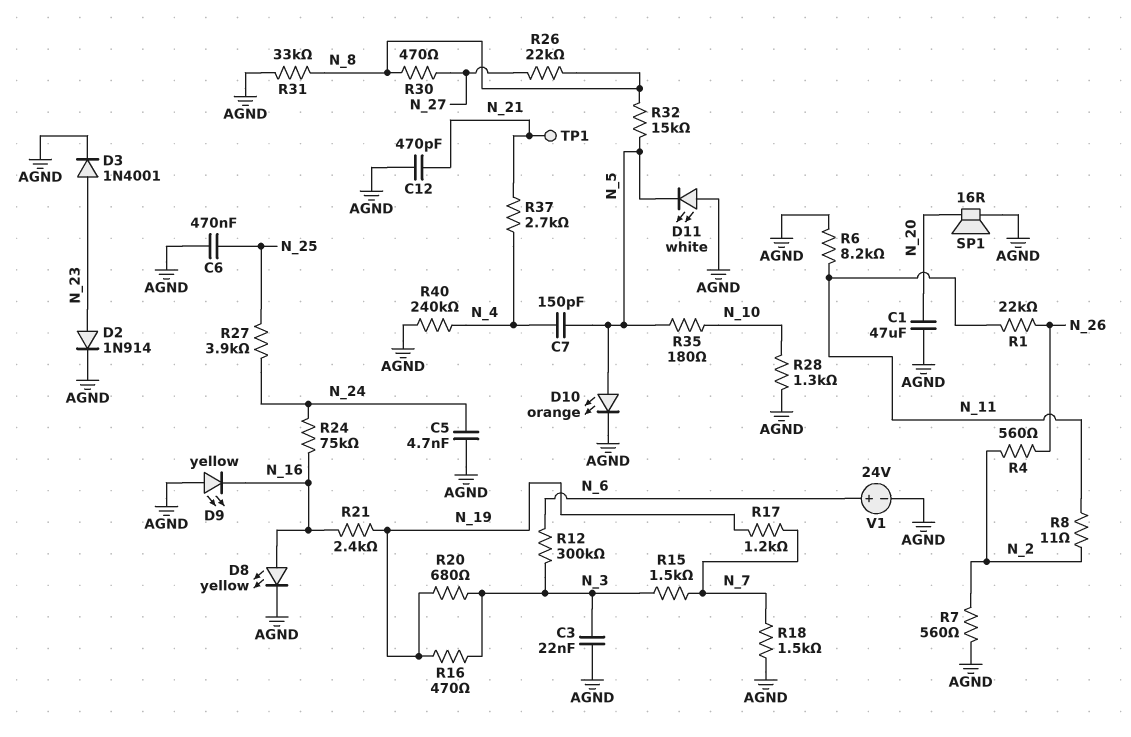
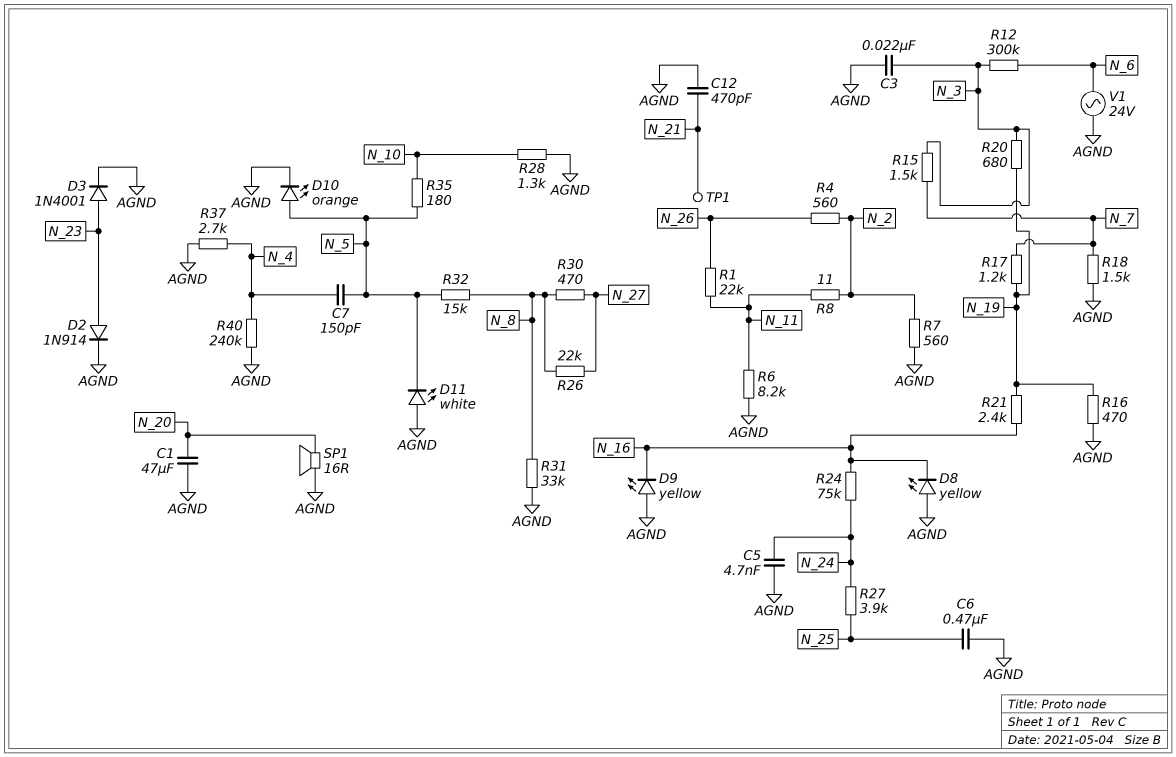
D8: LED yellow (A N_16, K AGND) -> LED yellow (A AGND, K N_16)
R16: 470 (N_3, N_19) -> 470 (AGND, N_19)
R37: 2.7k (N_4, N_21) -> 2.7k (AGND, N_4)
V1: 24V (plus N_6, minus AGND) -> AC 24V (AGND, N_6)

